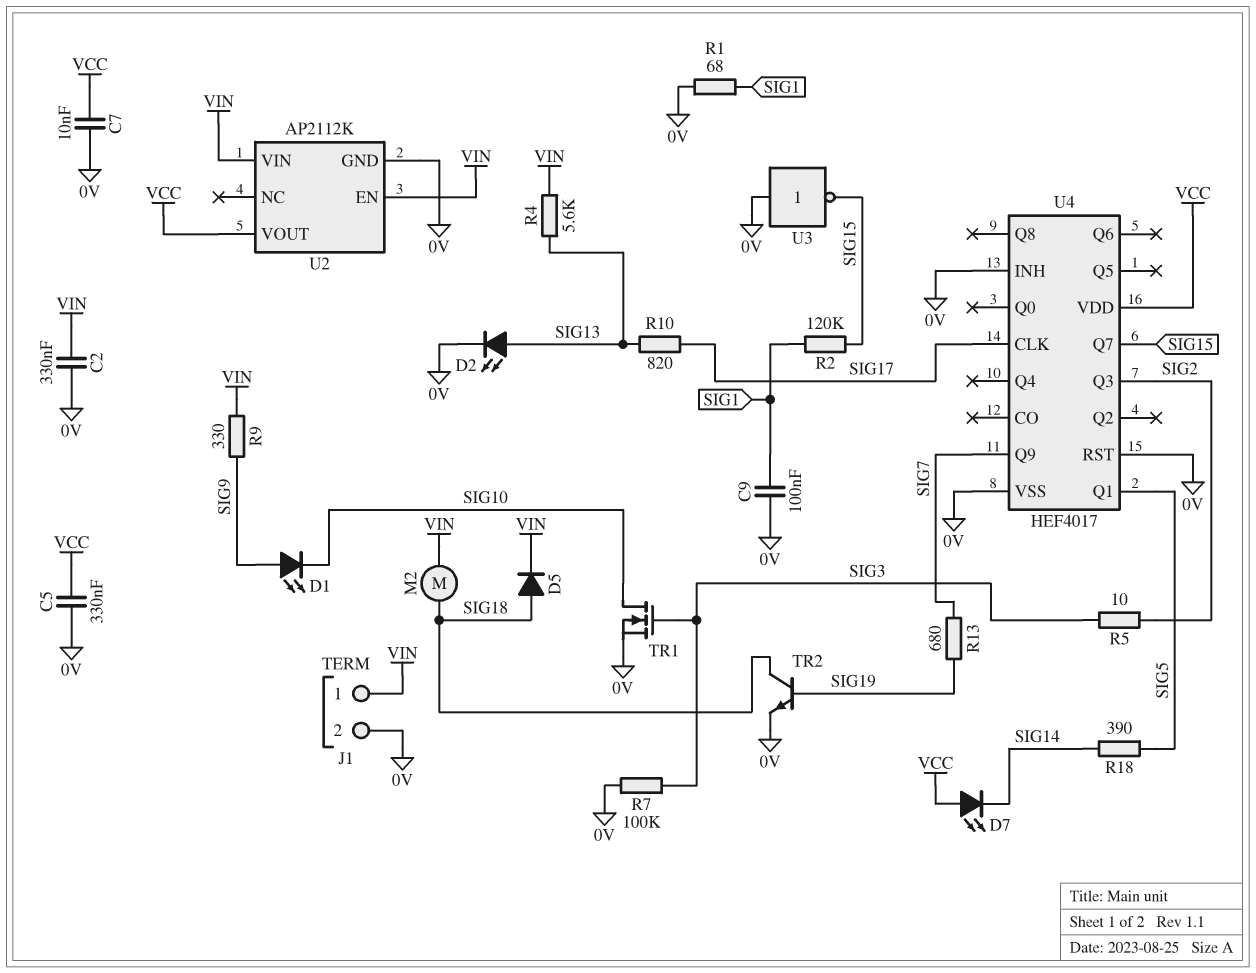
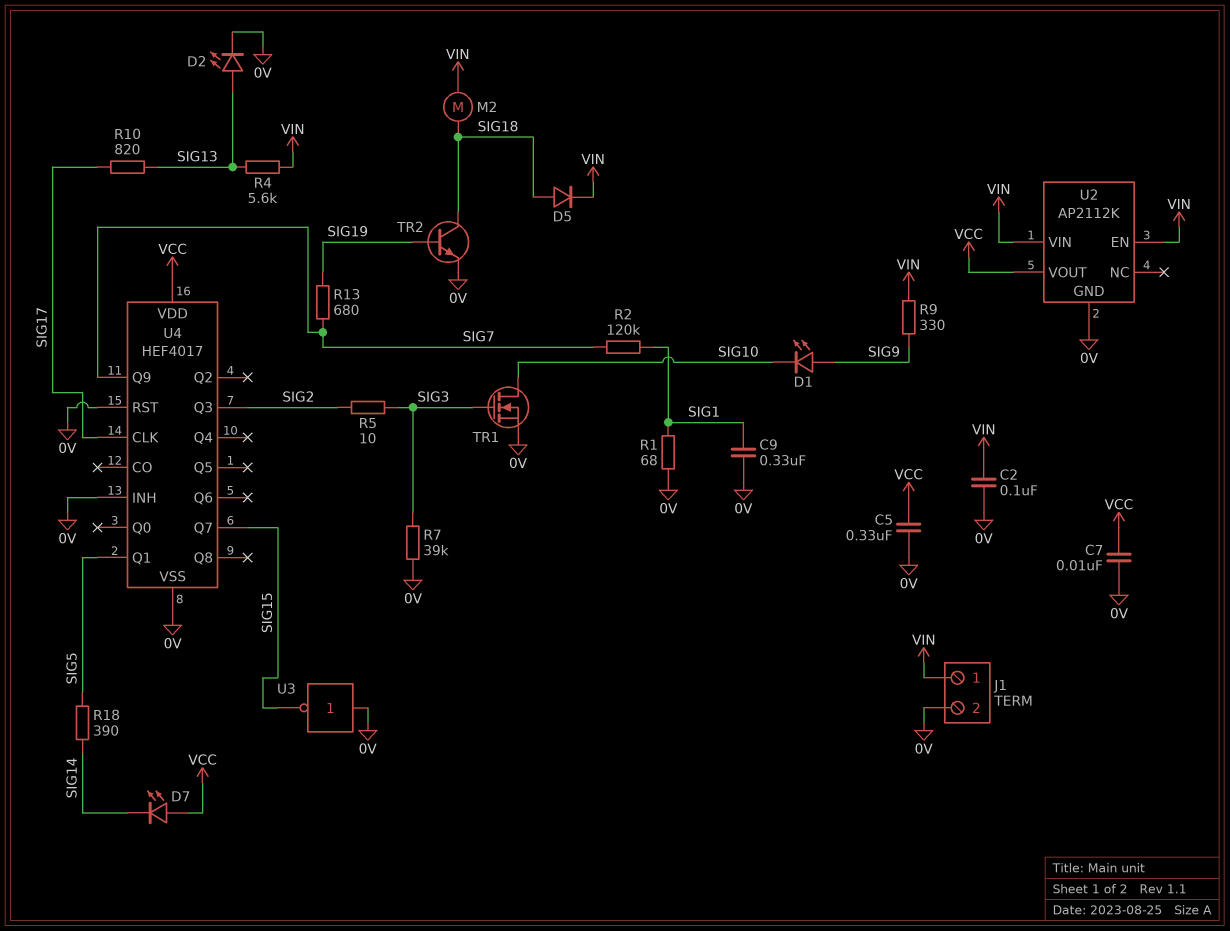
C2: 330nF (0V, VIN) -> 100nF (0V, VIN)
C9: 100nF (0V, SIG1) -> 330nF (0V, SIG1)
R2: 120k (SIG1, SIG15) -> 120k (SIG1, SIG7)
R7: 100k (0V, SIG3) -> 39k (0V, SIG3)

